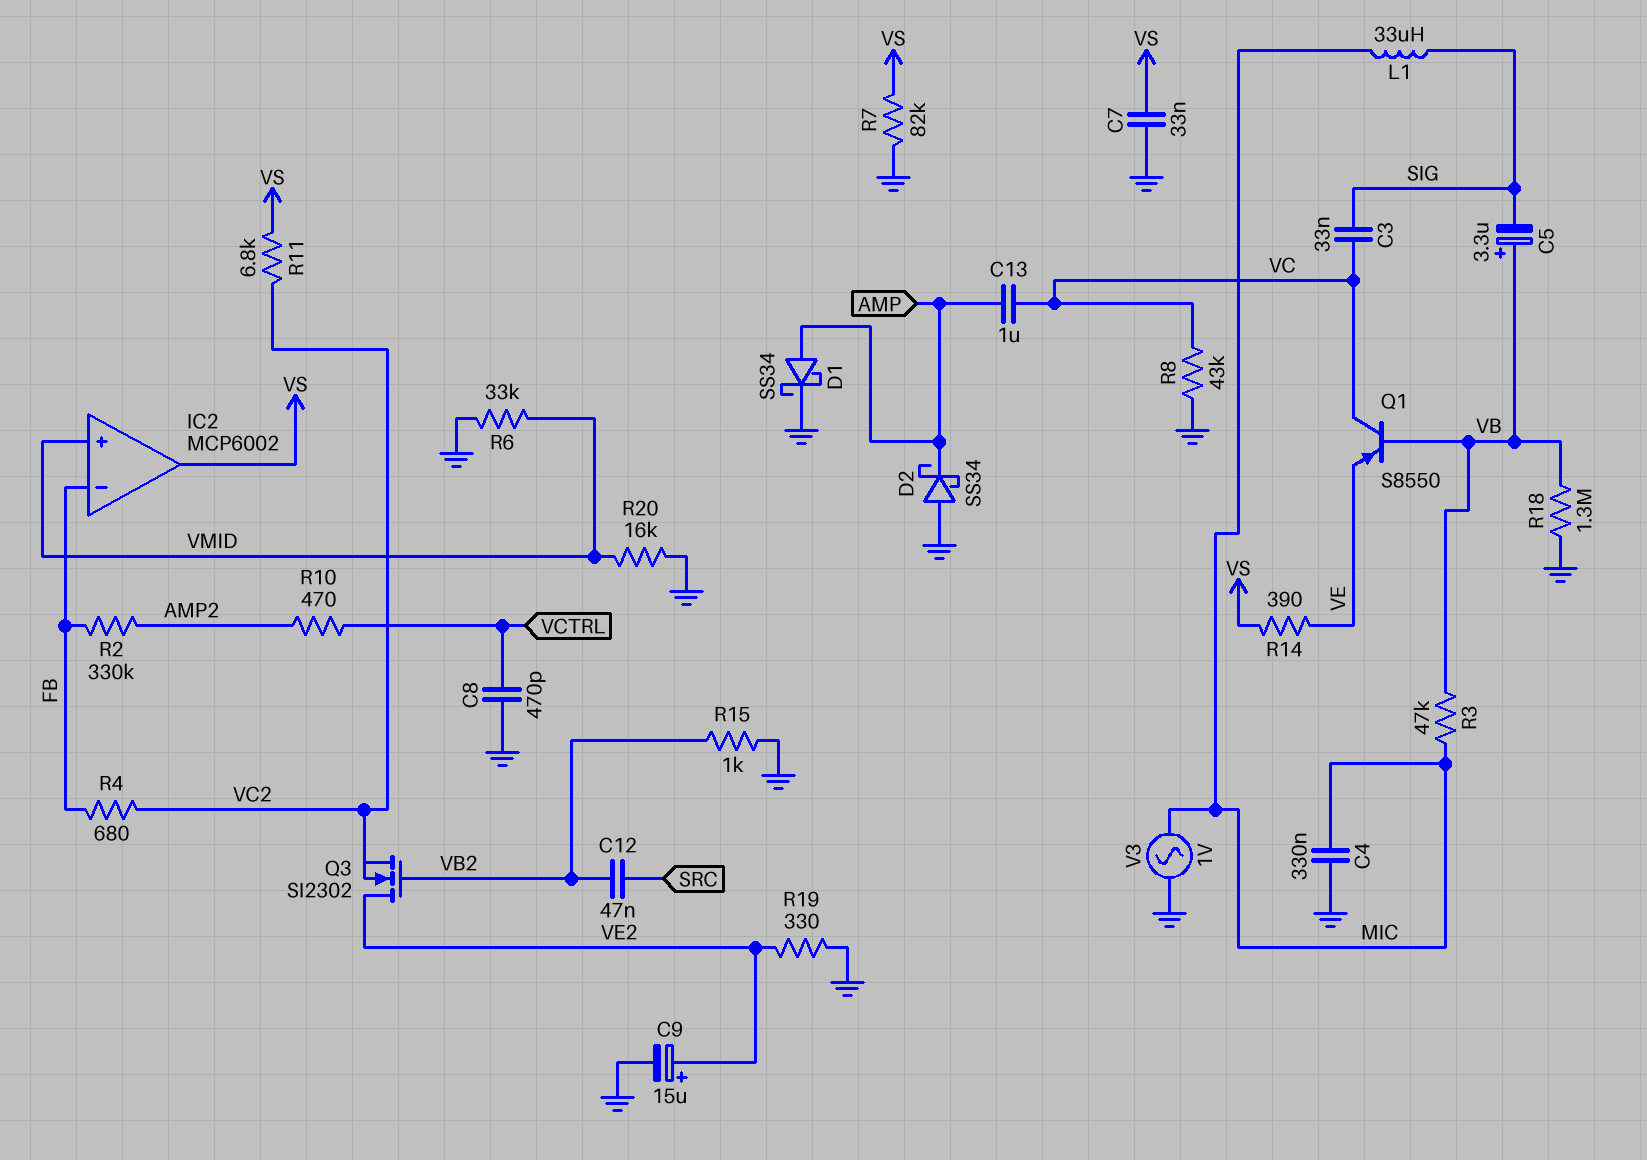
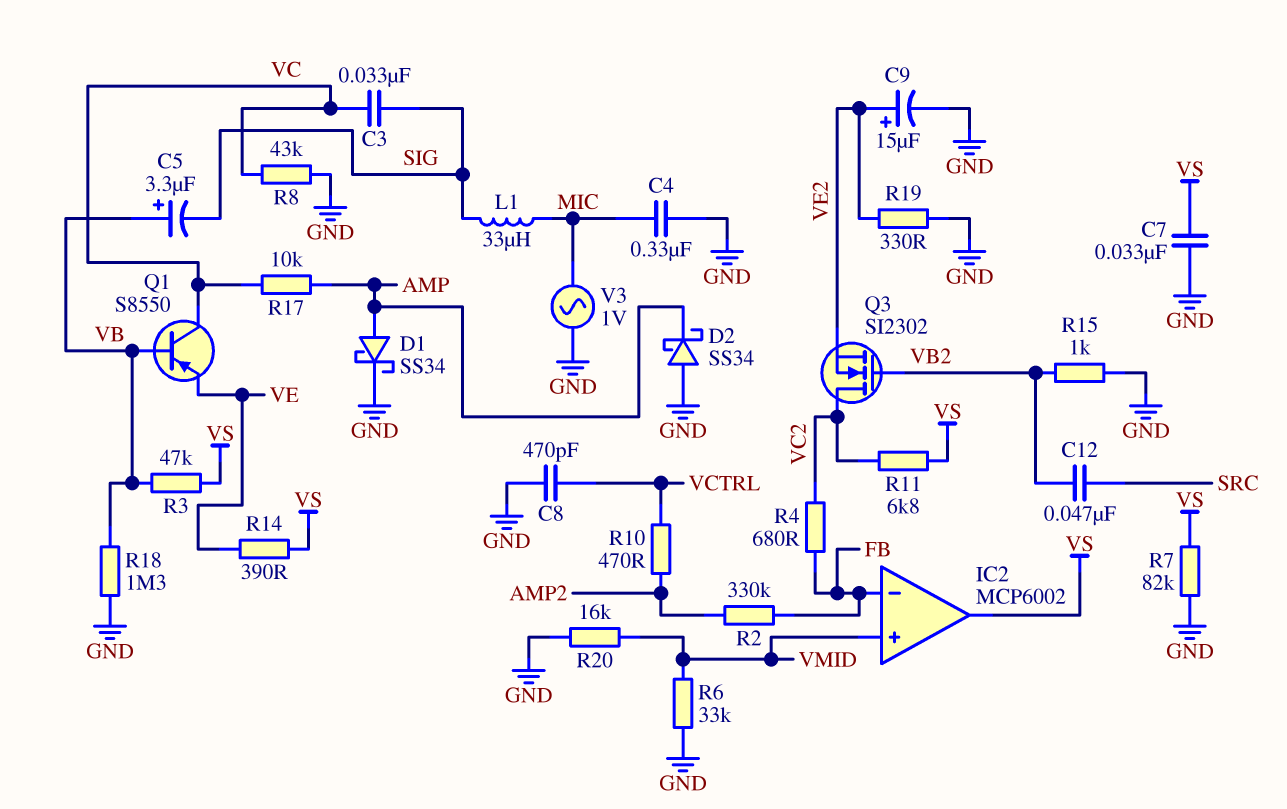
C13: 1uF (AMP, VC) -> none
Q3: NMOS SI2302 (G VB2, D VE2, S VC2) -> NMOS SI2302 (G VB2, D VC2, S VE2)
R3: 47k (MIC, VB) -> 47k (VB, VS)
R17: none -> 10k (AMP, VC)

